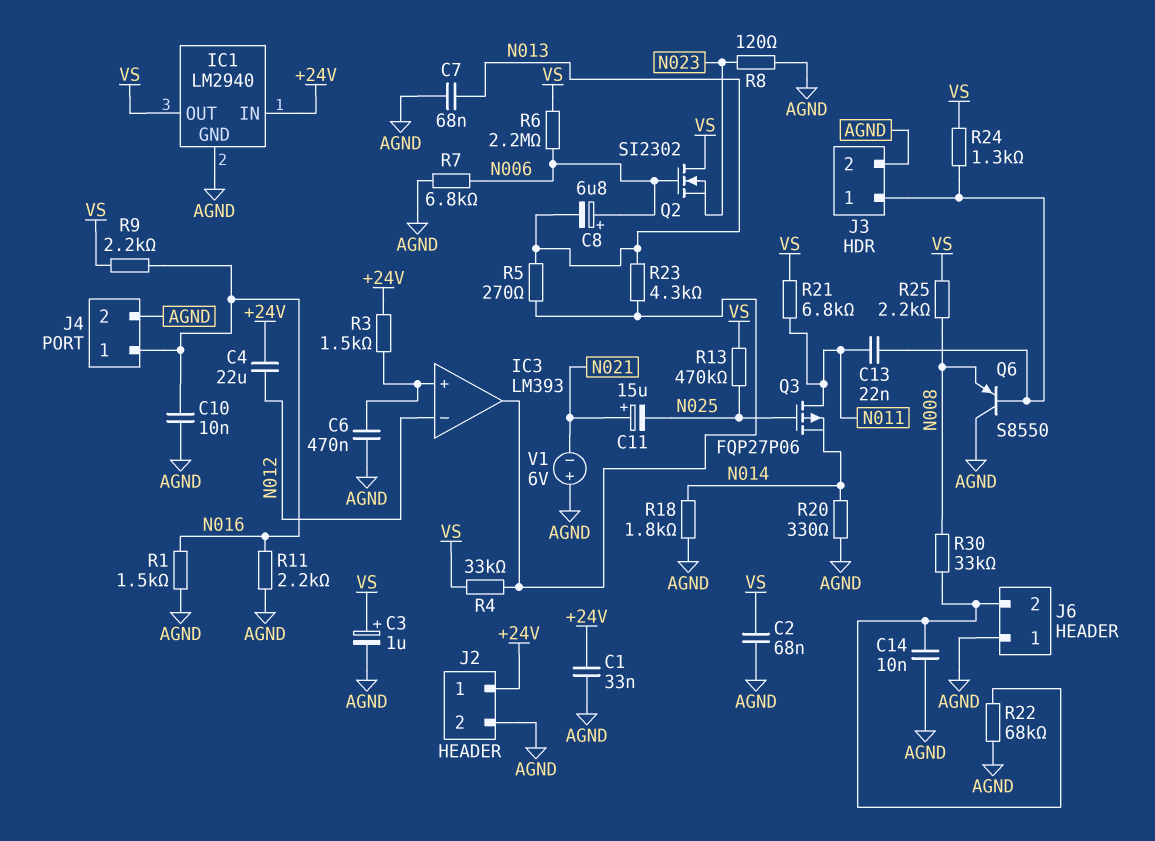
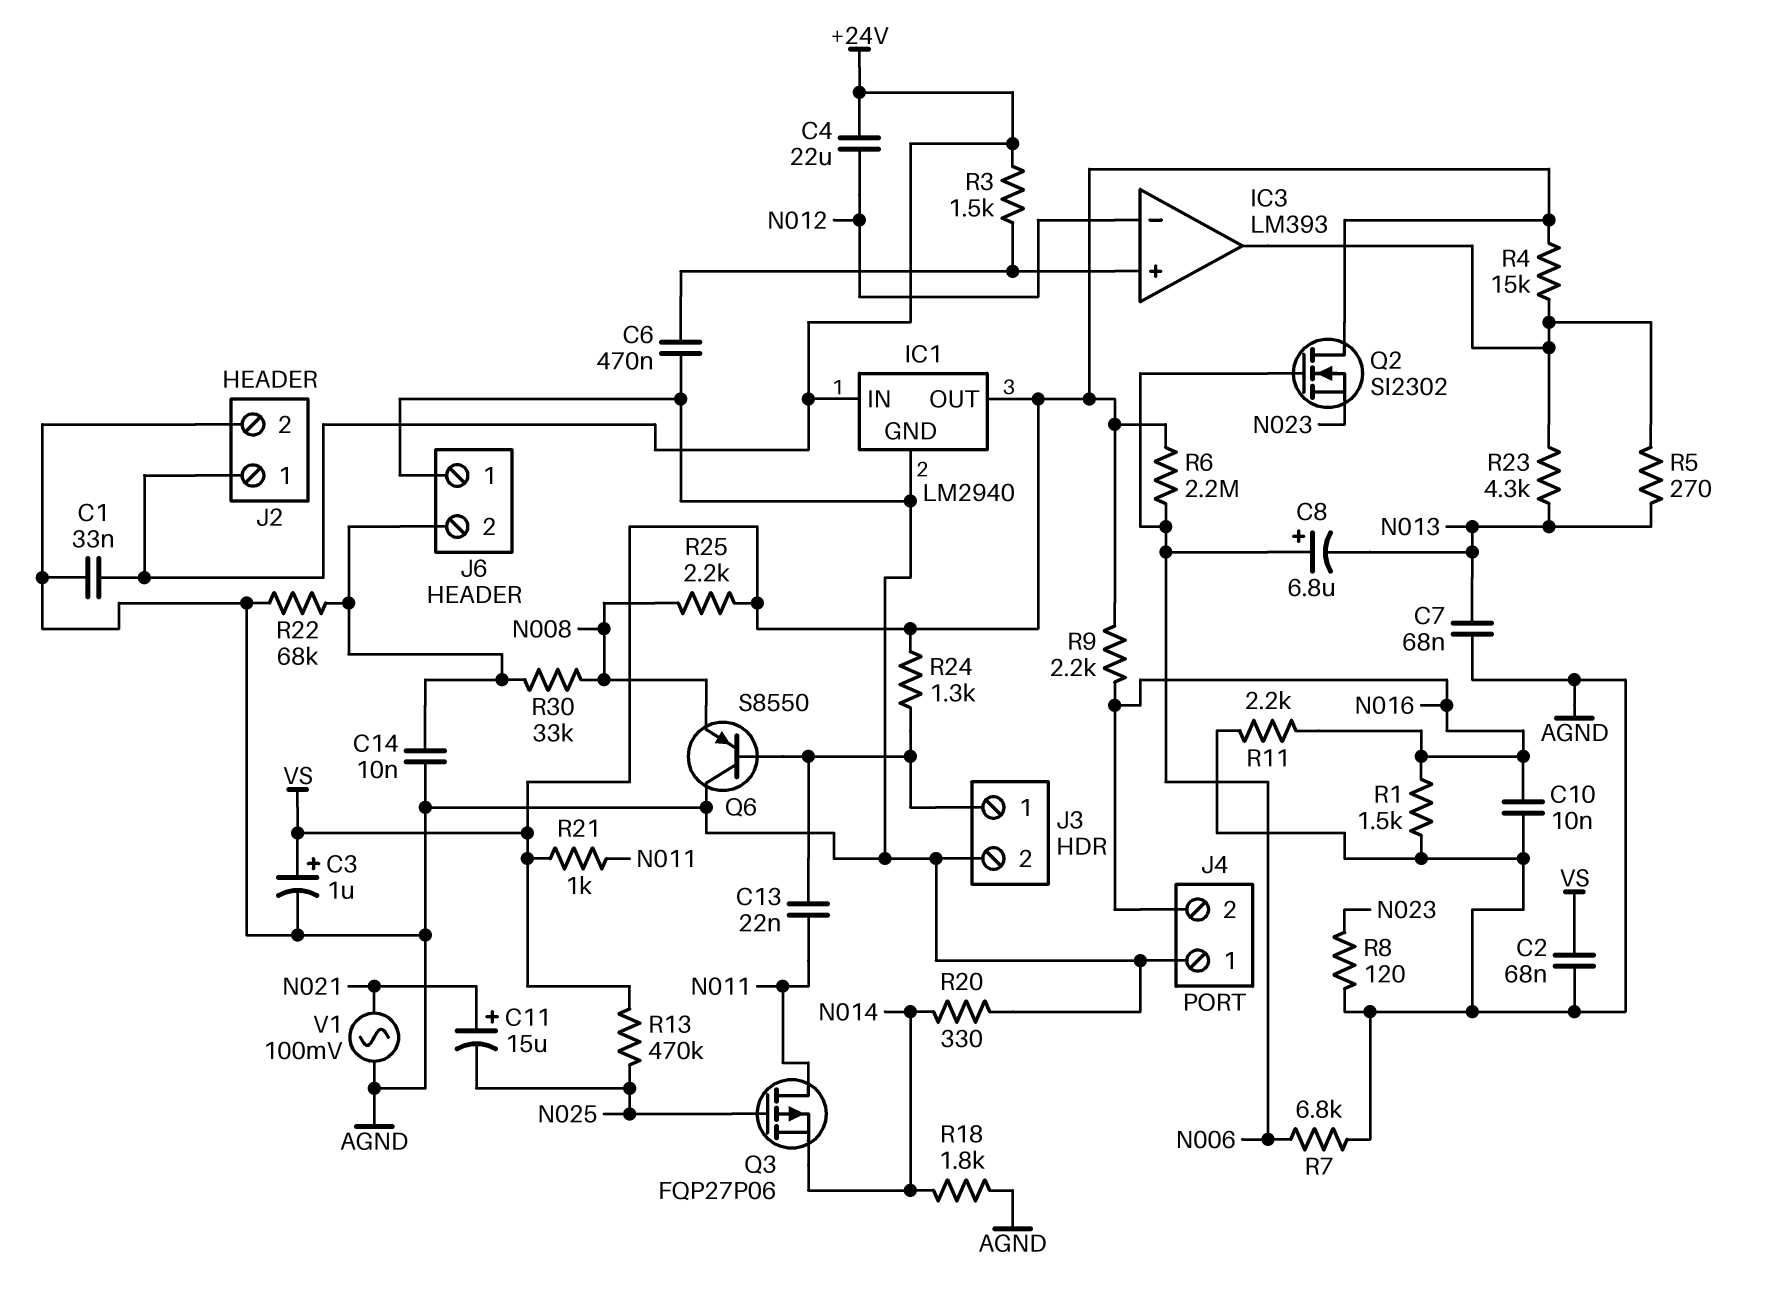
J4 pin 1: N016 -> AGND
J4 pin 2: AGND -> N016
R4: 33k (IC3/out, VS) -> 15k (IC3/out, VS)
R21: 6.8k (N011, VS) -> 1k (N011, VS)
V1: 6V (plus AGND, minus N021) -> AC 100mV (AGND, N021)

